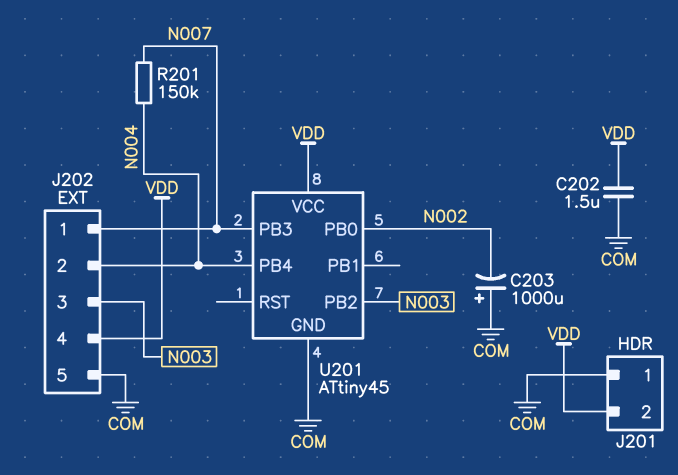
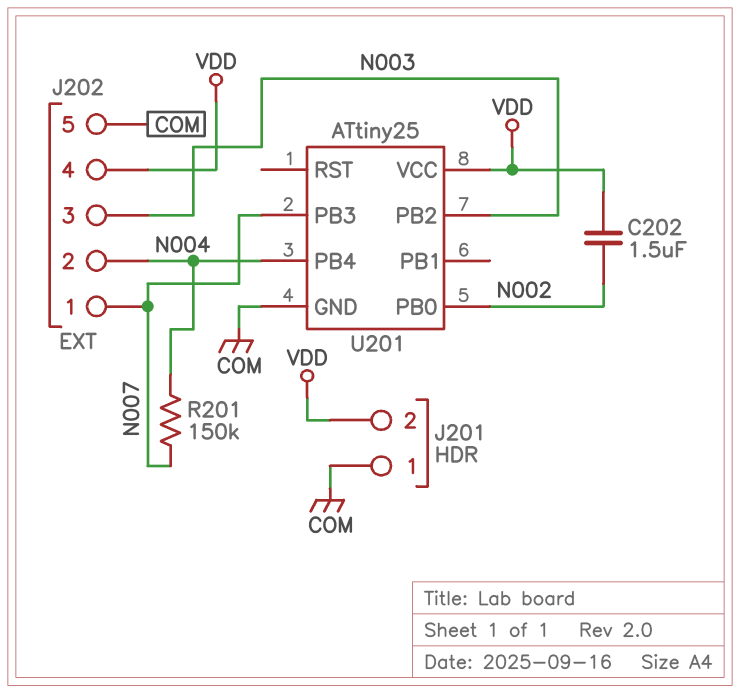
C202: 1.5uF (COM, VDD) -> 1.5uF (N002, VDD)
C203: 1000uF (plus COM, minus N002) -> none
U201: ATtiny45 -> ATtiny25

